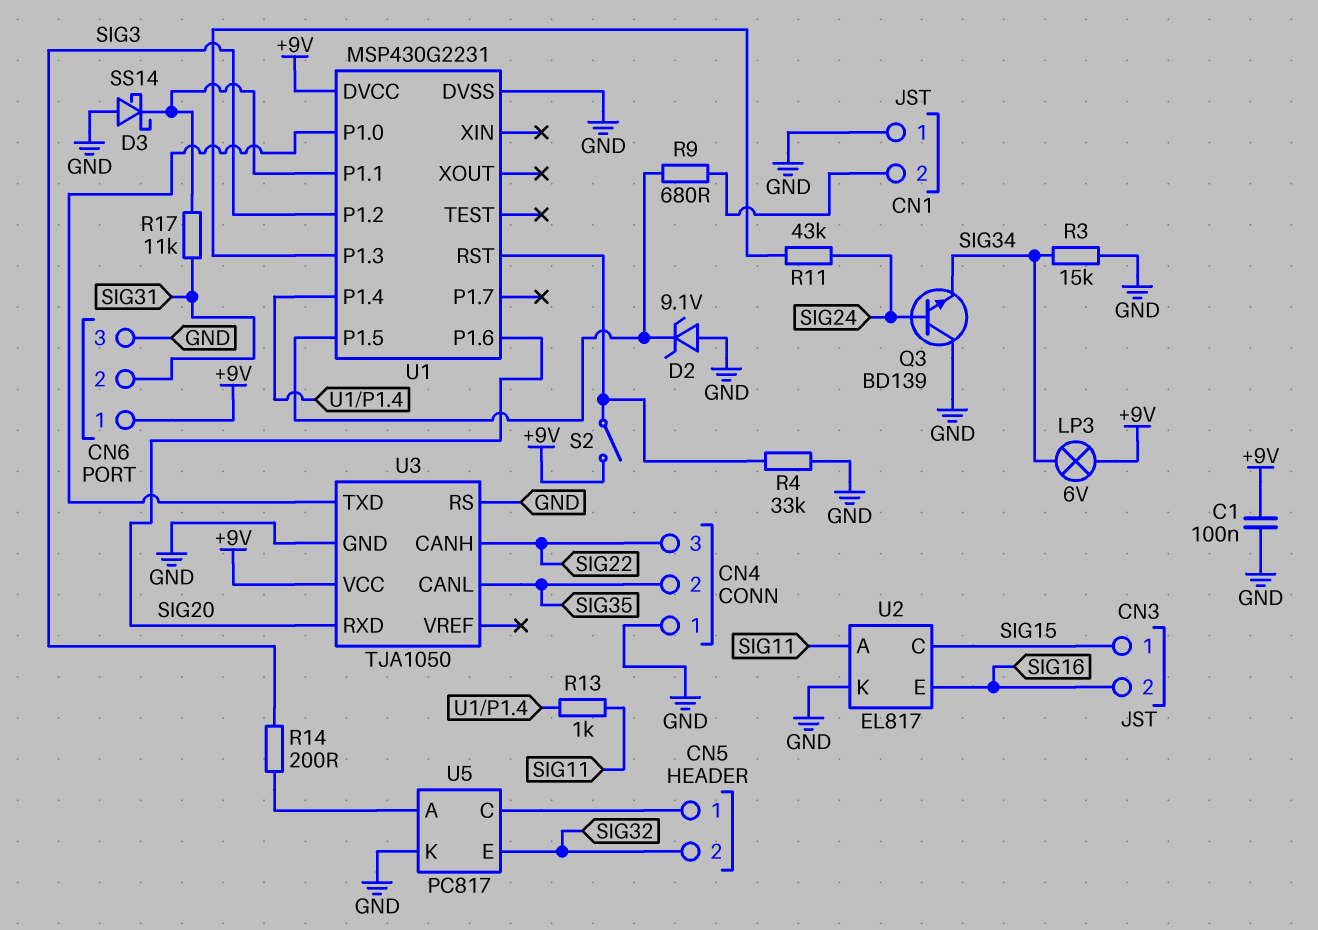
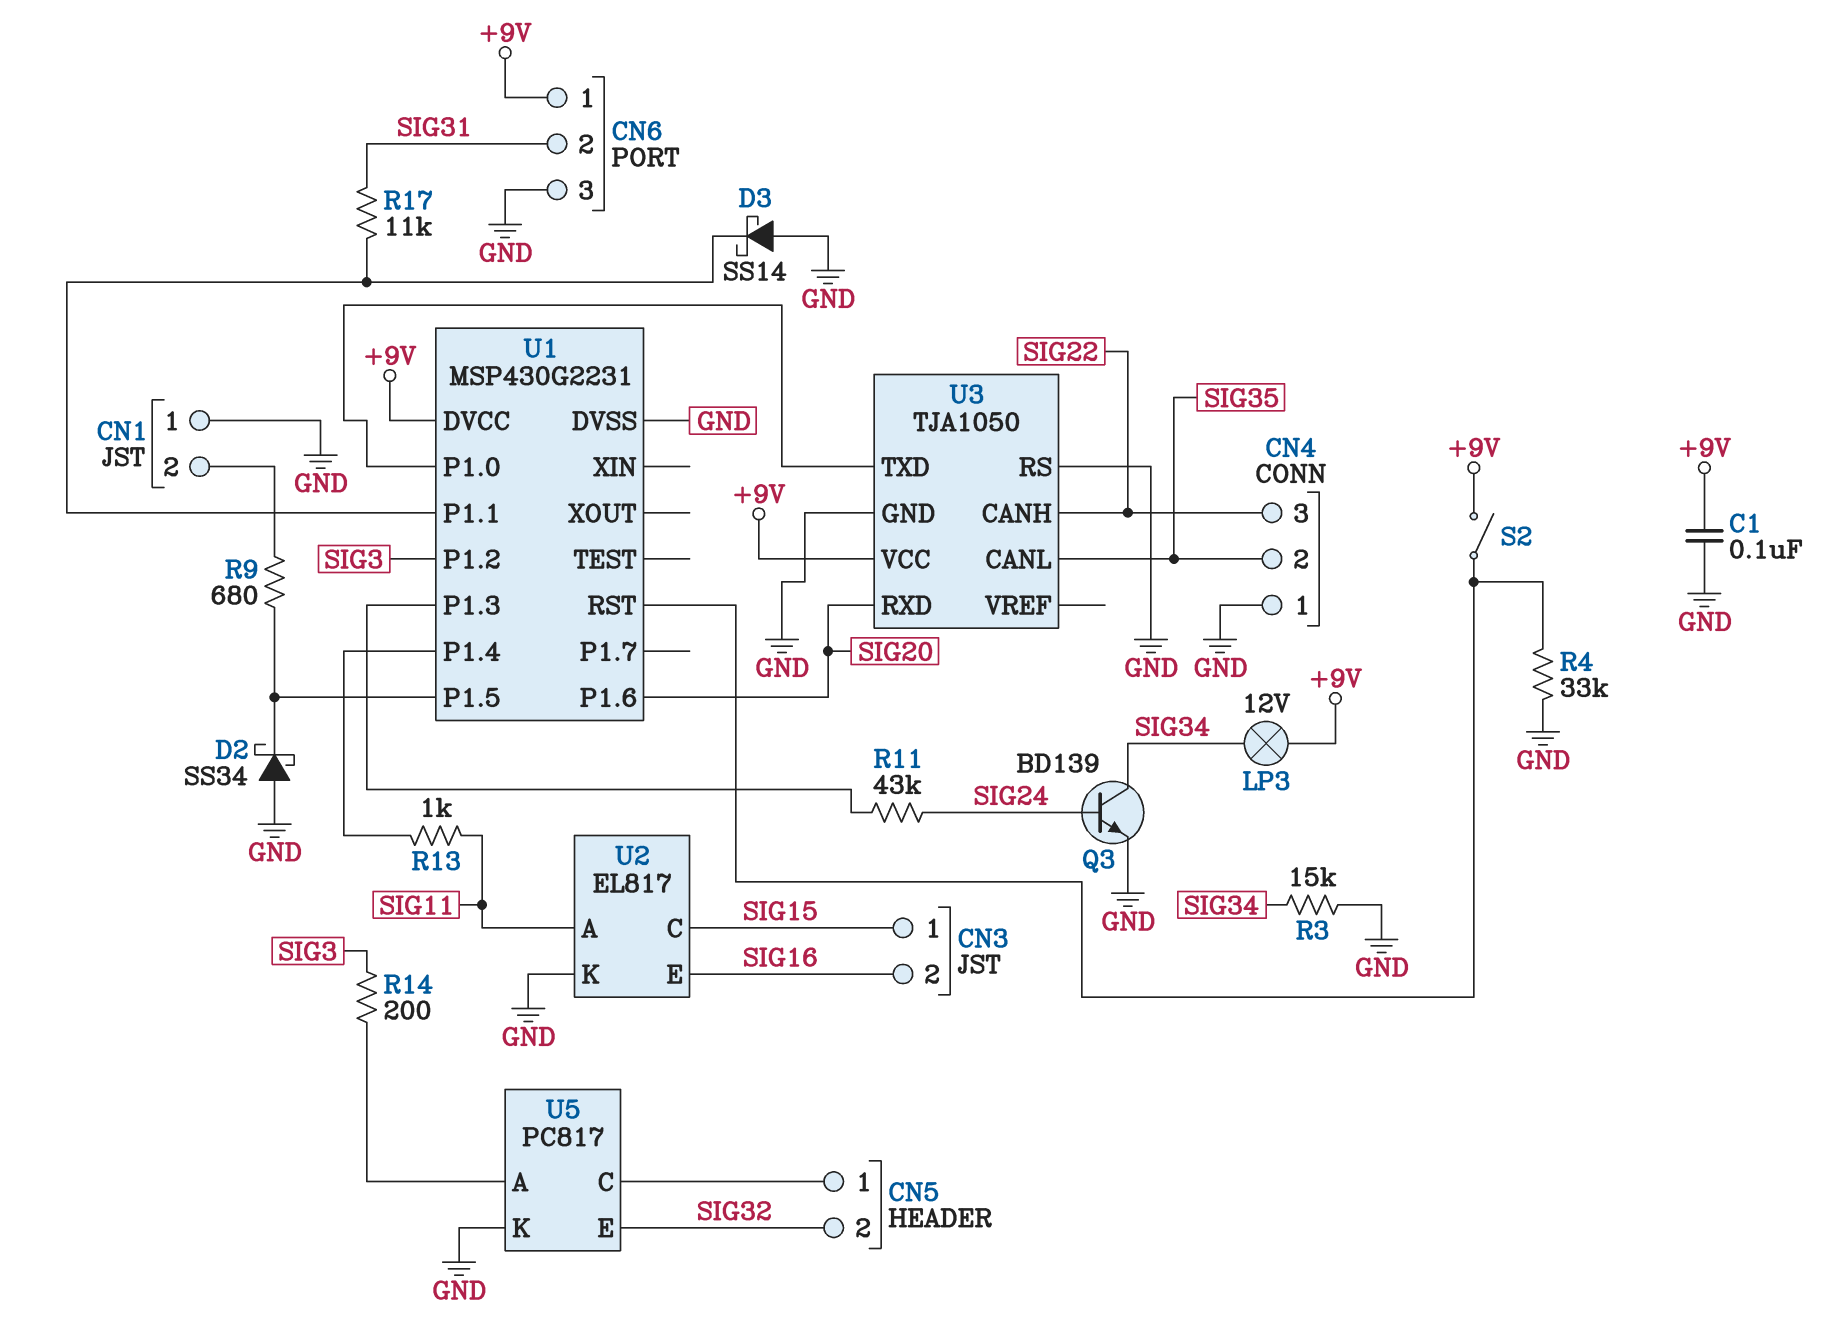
D2: zener 9.1V (A GND, K U1/P1.5) -> schottky SS34 (A GND, K U1/P1.5)
LP3: lamp 6V (+9V, SIG34) -> lamp 12V (+9V, SIG34)
Q3: NPN BD139 (B SIG24, C GND, E SIG34) -> NPN BD139 (B SIG24, C SIG34, E GND)

